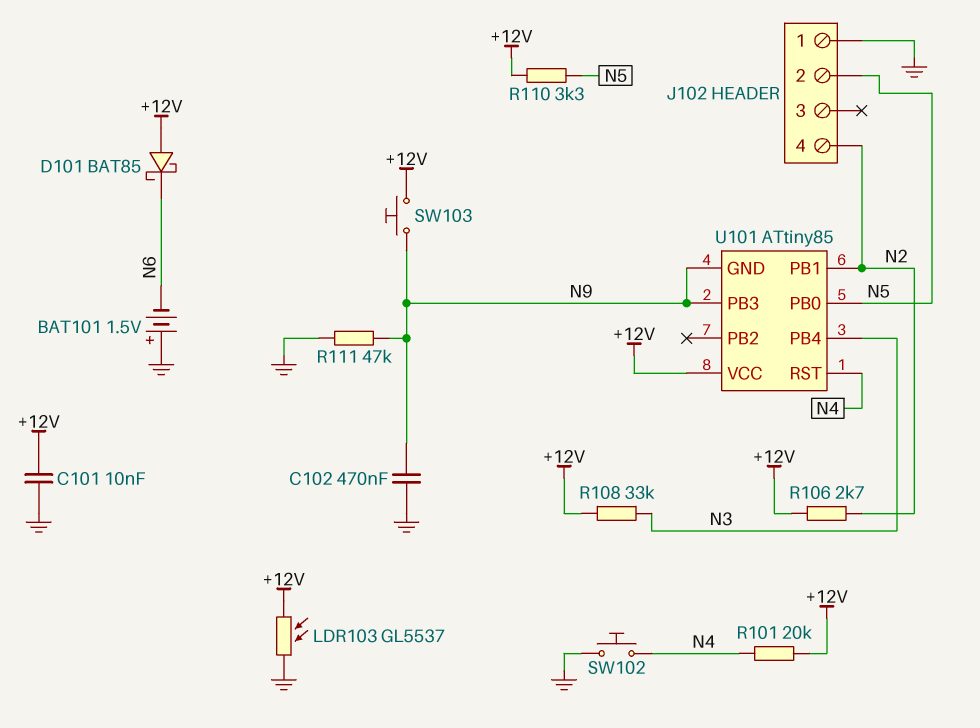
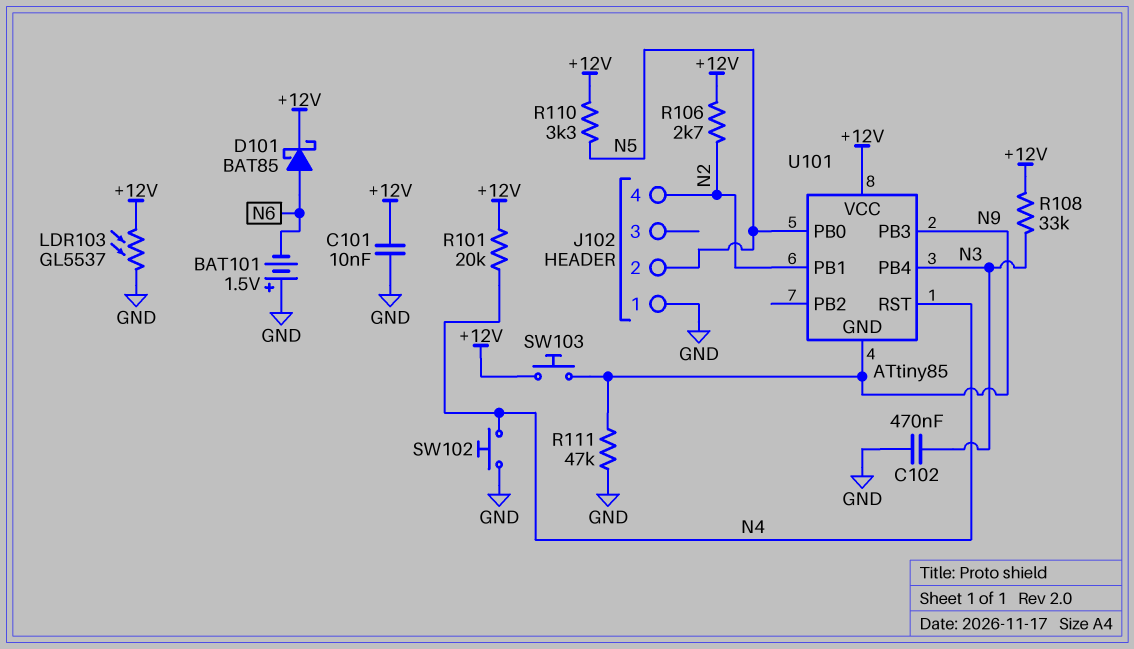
C102: 470nF (GND, N9) -> 470nF (GND, N3)
D101: schottky BAT85 (A +12V, K N6) -> schottky BAT85 (A N6, K +12V)

